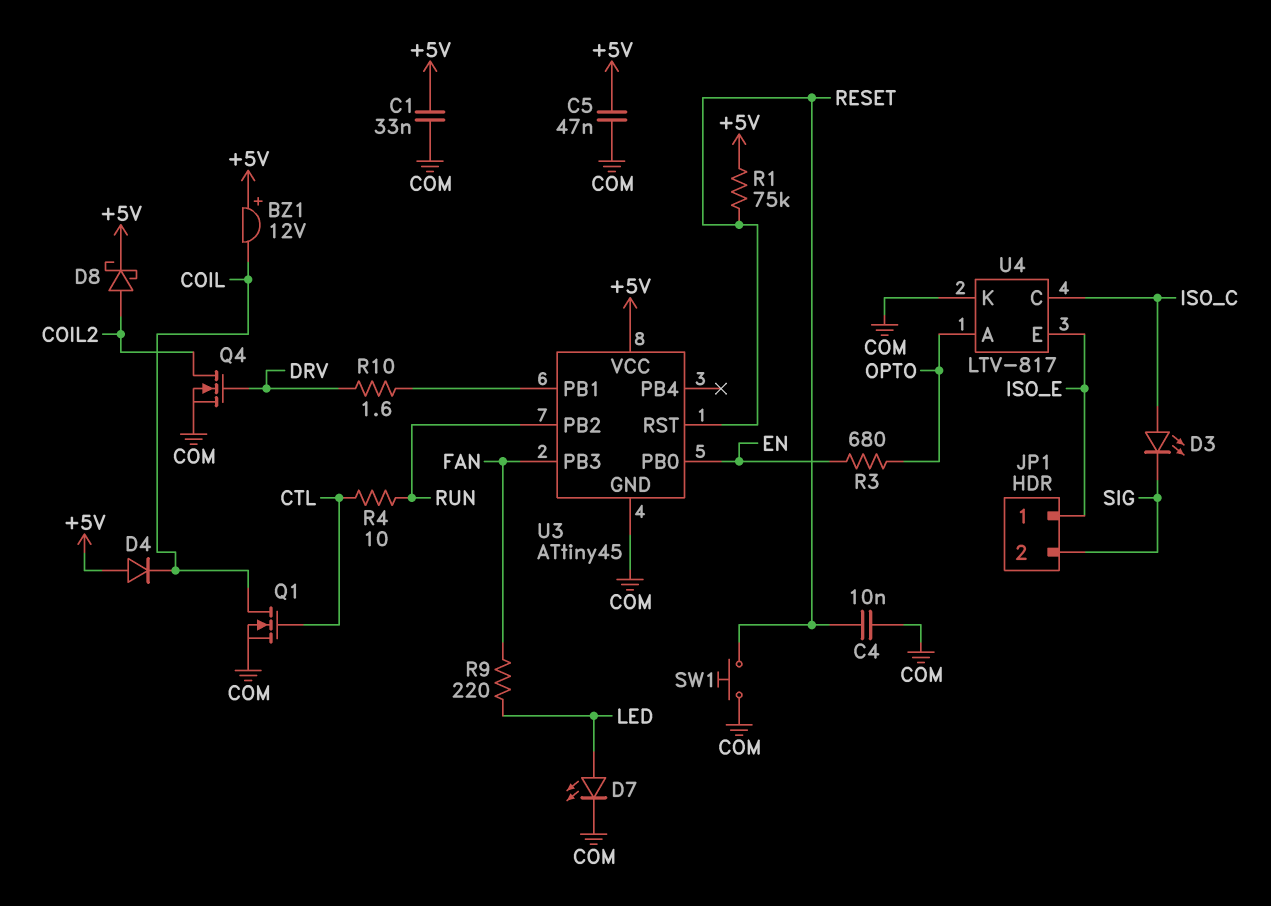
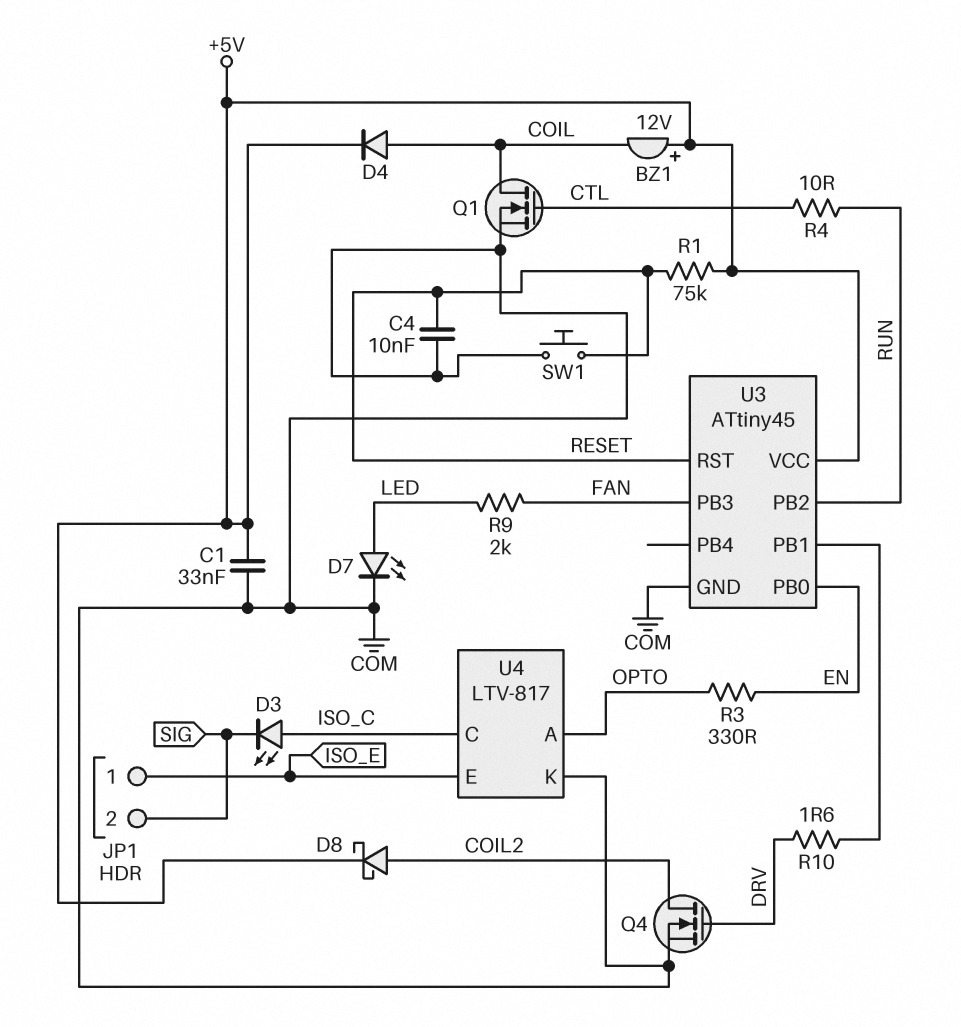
C5: 47nF (+5V, COM) -> none
D4: diode (A +5V, K COIL) -> diode (A COIL, K +5V)
R3: 680 (EN, OPTO) -> 330 (EN, OPTO)
R9: 220 (FAN, LED) -> 2k (FAN, LED)

